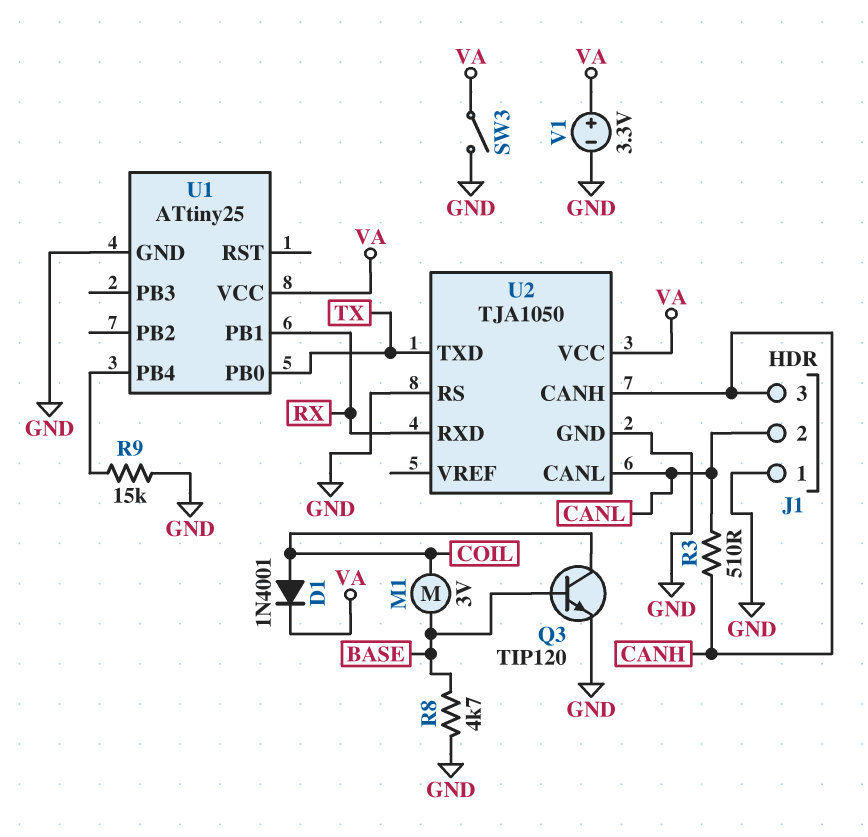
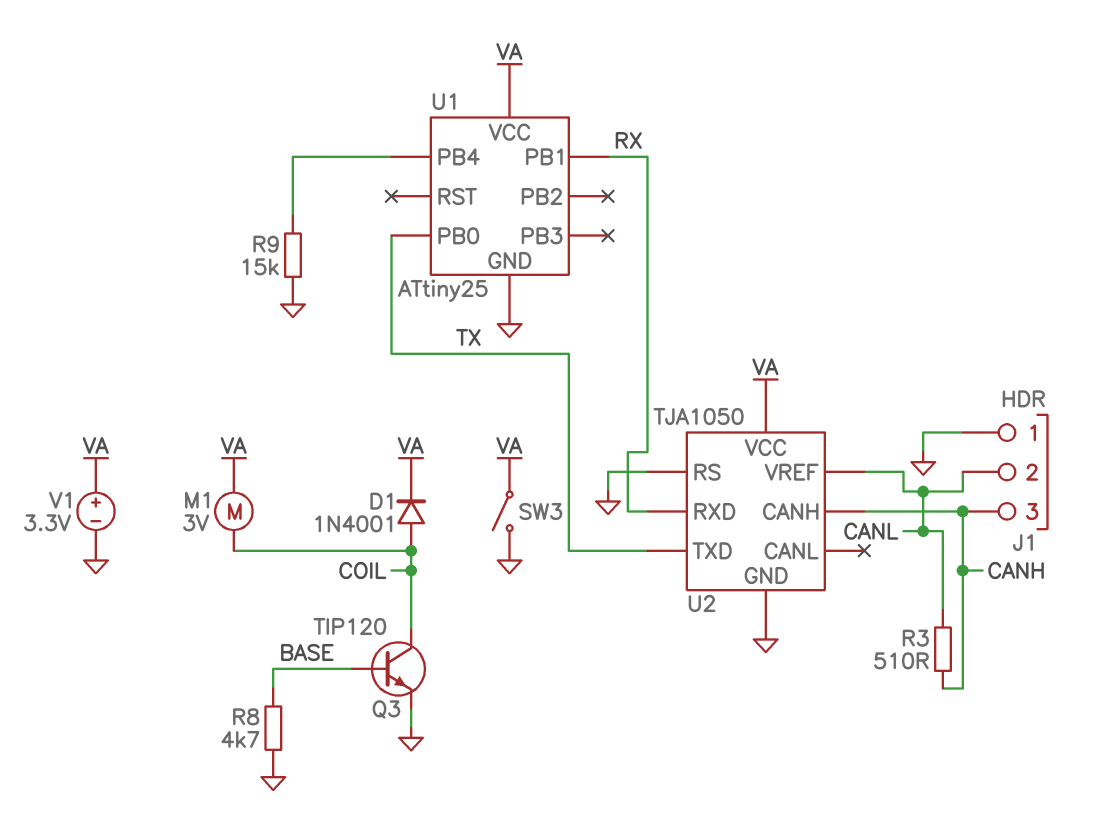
M1: motor 3V (BASE, COIL) -> motor 3V (COIL, VA)
U2 pin CANL: CANL -> none
U2 pin VREF: none -> CANL

